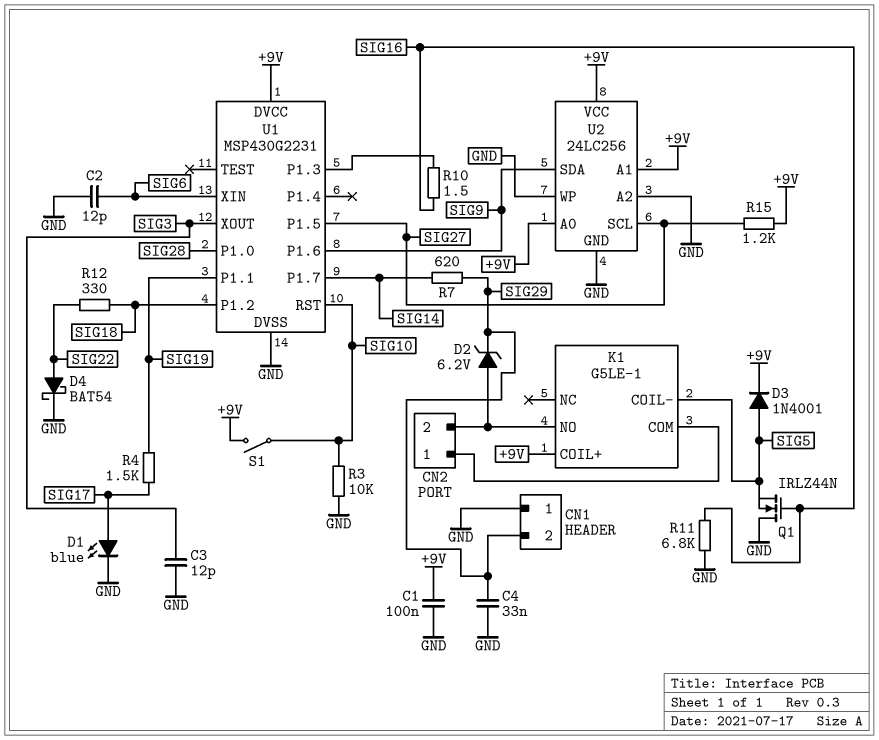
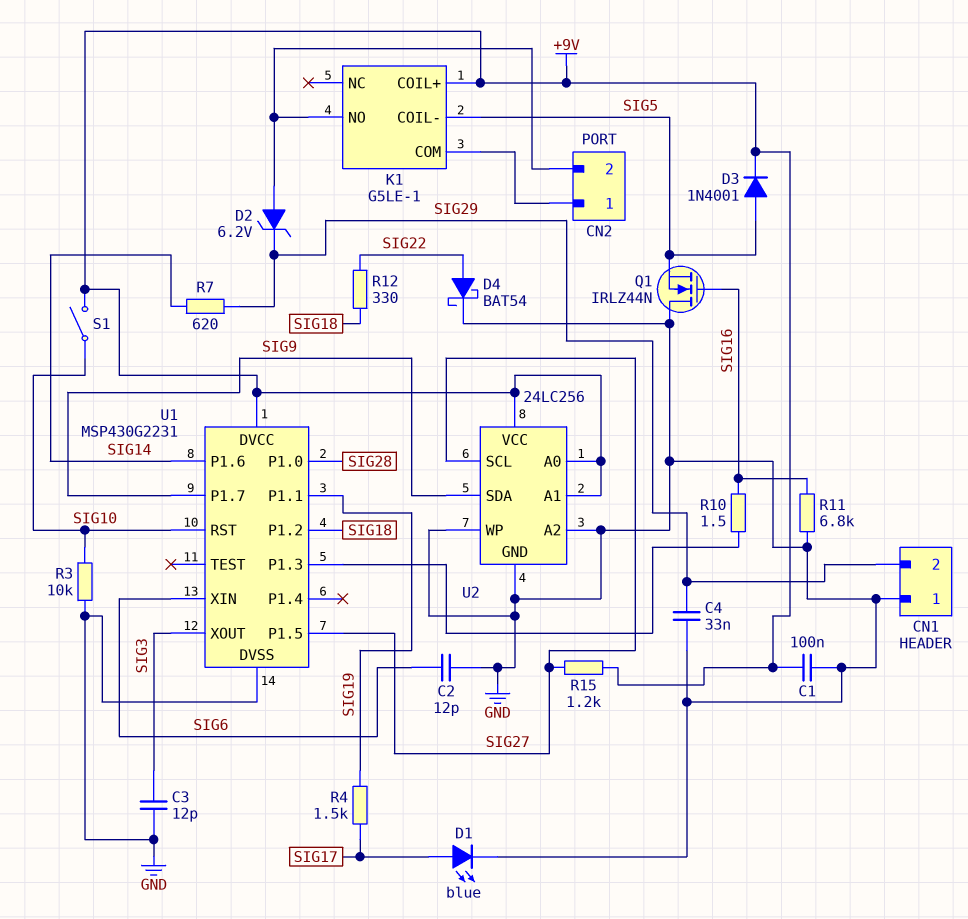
U1 pin P1.6: SIG9 -> SIG14
U1 pin P1.7: SIG14 -> SIG9

